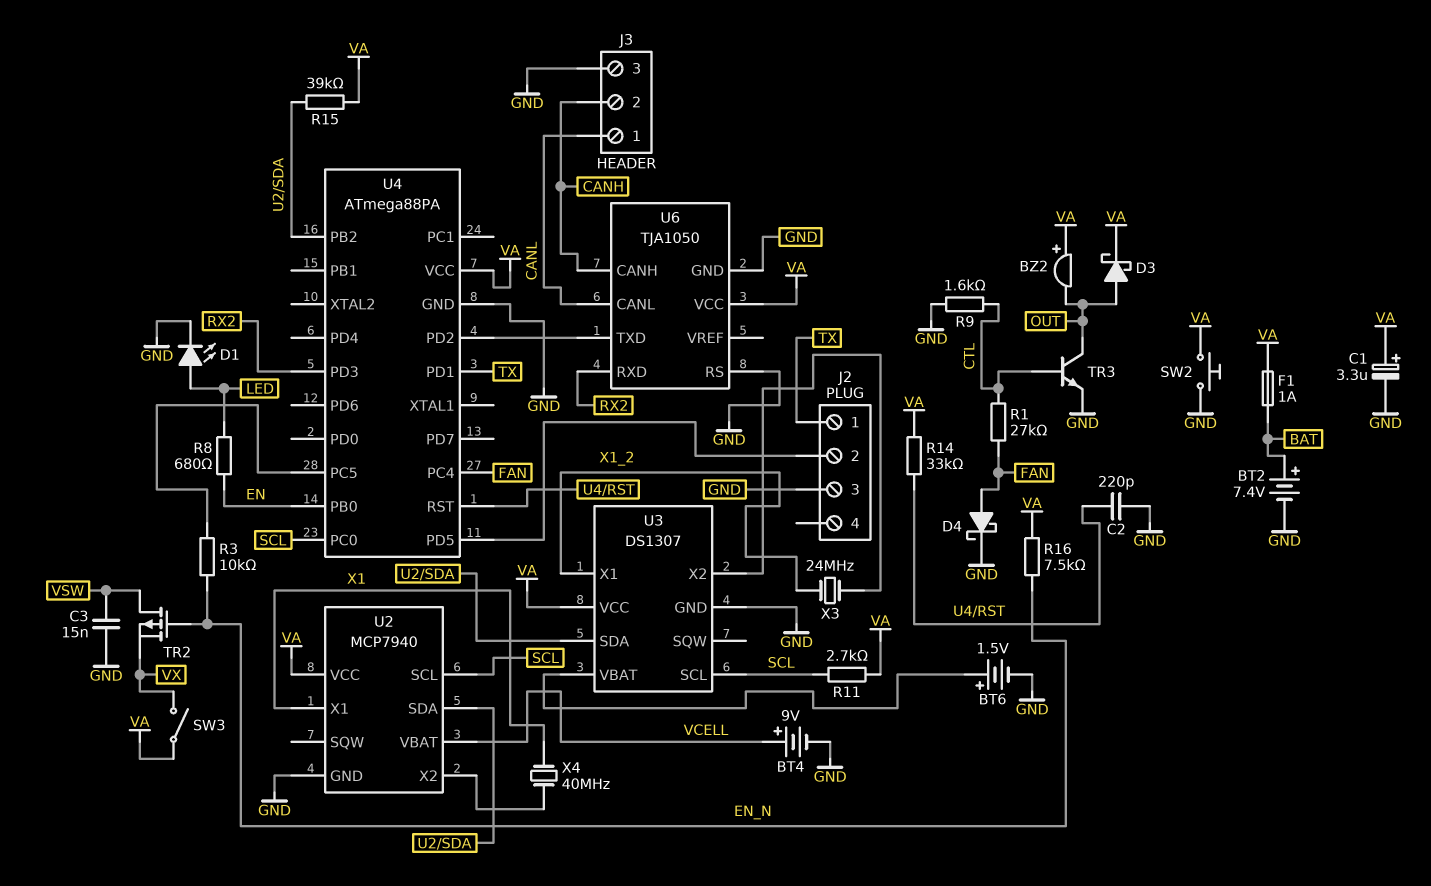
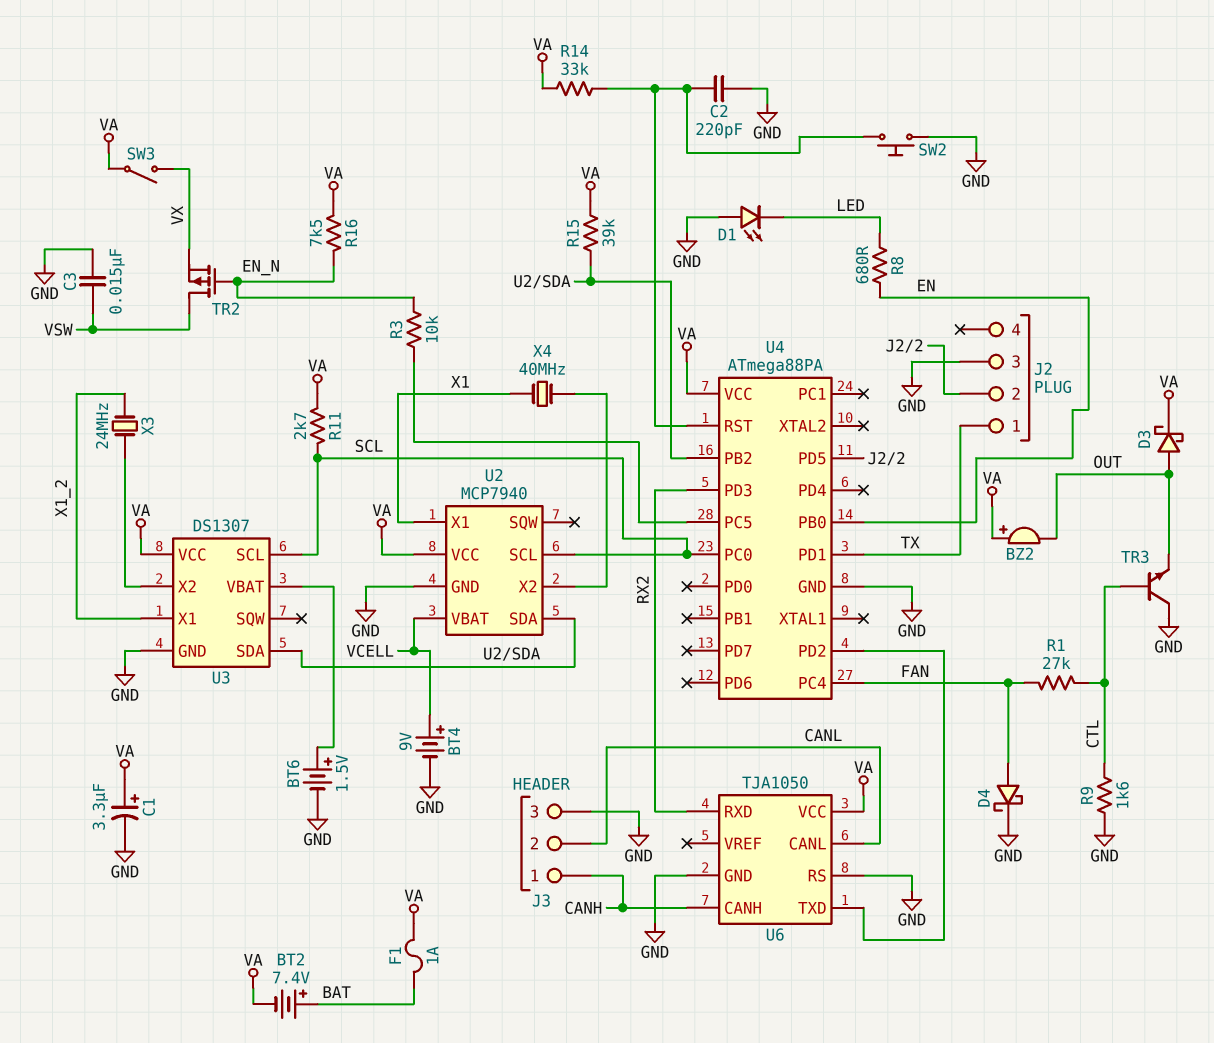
BT2: 7.4V (plus BAT, minus GND) -> 7.4V (plus BAT, minus VA)
D1: LED (A LED, K GND) -> LED (A GND, K LED)
J3 pin 1: CANL -> CANH
J3 pin 2: CANH -> CANL
SW2: button (GND, VA) -> button (GND, U4/RST)
TR3: NPN (B CTL, C OUT, E GND) -> NPN (B CTL, C GND, E OUT)

